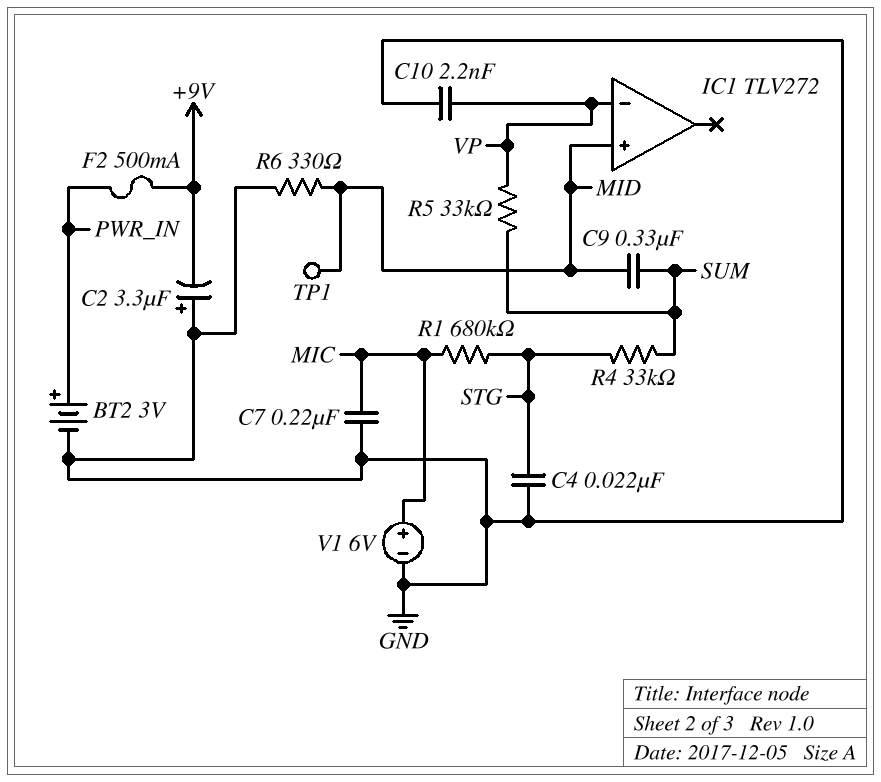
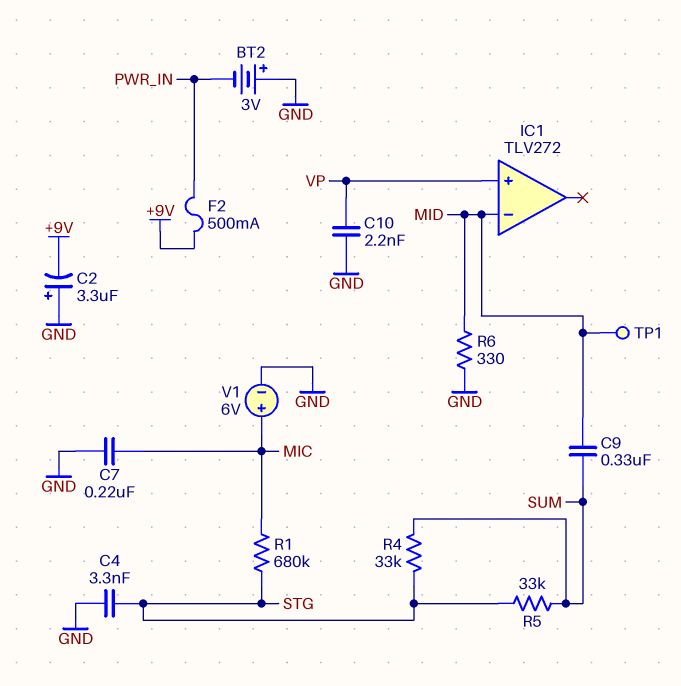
BT2: 3V (plus PWR_IN, minus GND) -> 3V (plus GND, minus PWR_IN)
C4: 22nF (GND, STG) -> 3.3nF (GND, STG)
IC1 pin in+: MID -> VP
IC1 pin in-: VP -> MID
R5: 33k (SUM, VP) -> 33k (STG, SUM)

